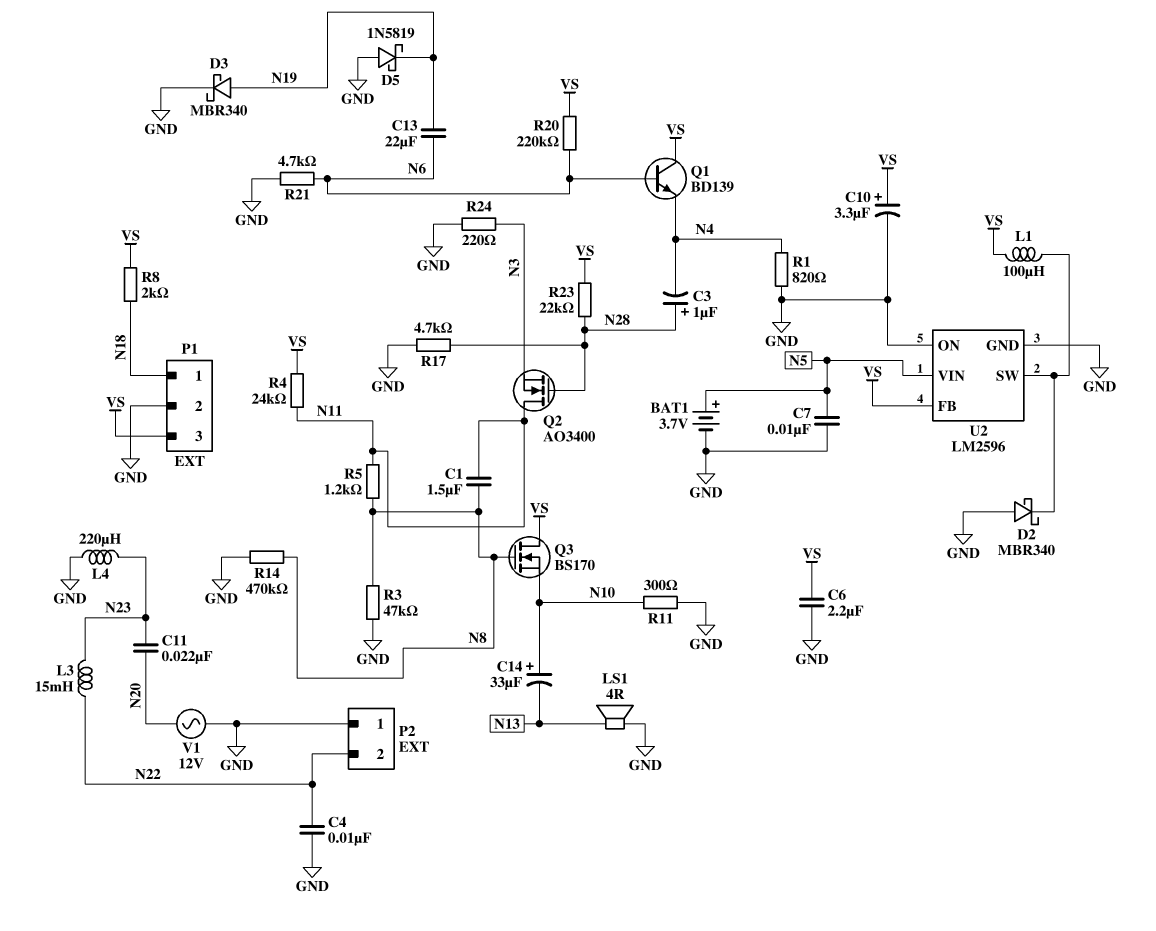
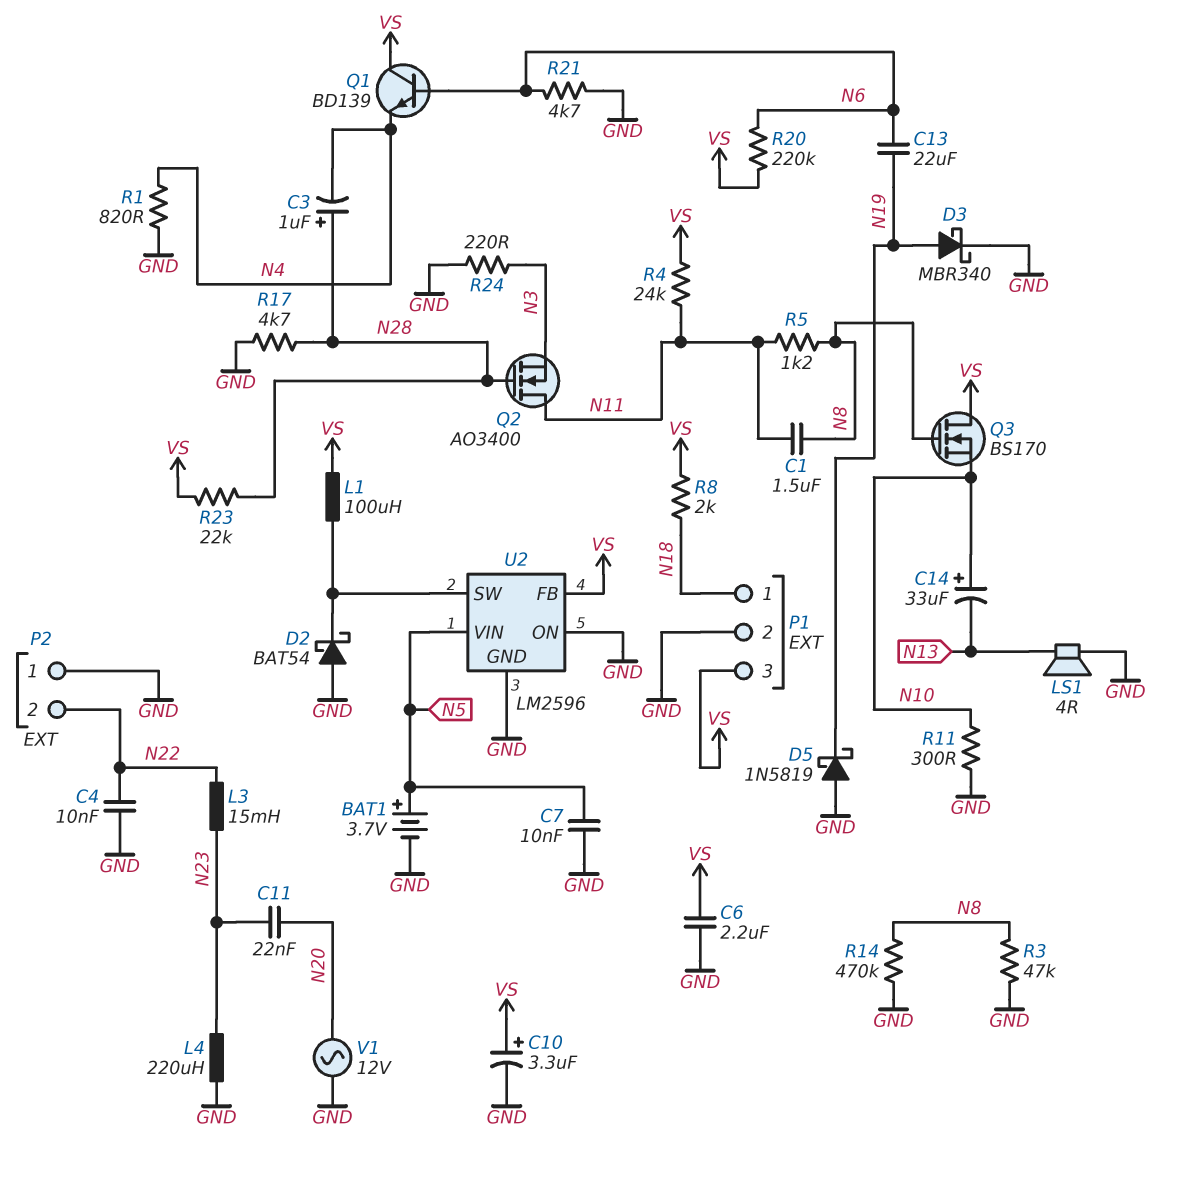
D2: schottky MBR340 (A GND, K U2/SW) -> schottky BAT54 (A GND, K U2/SW)

